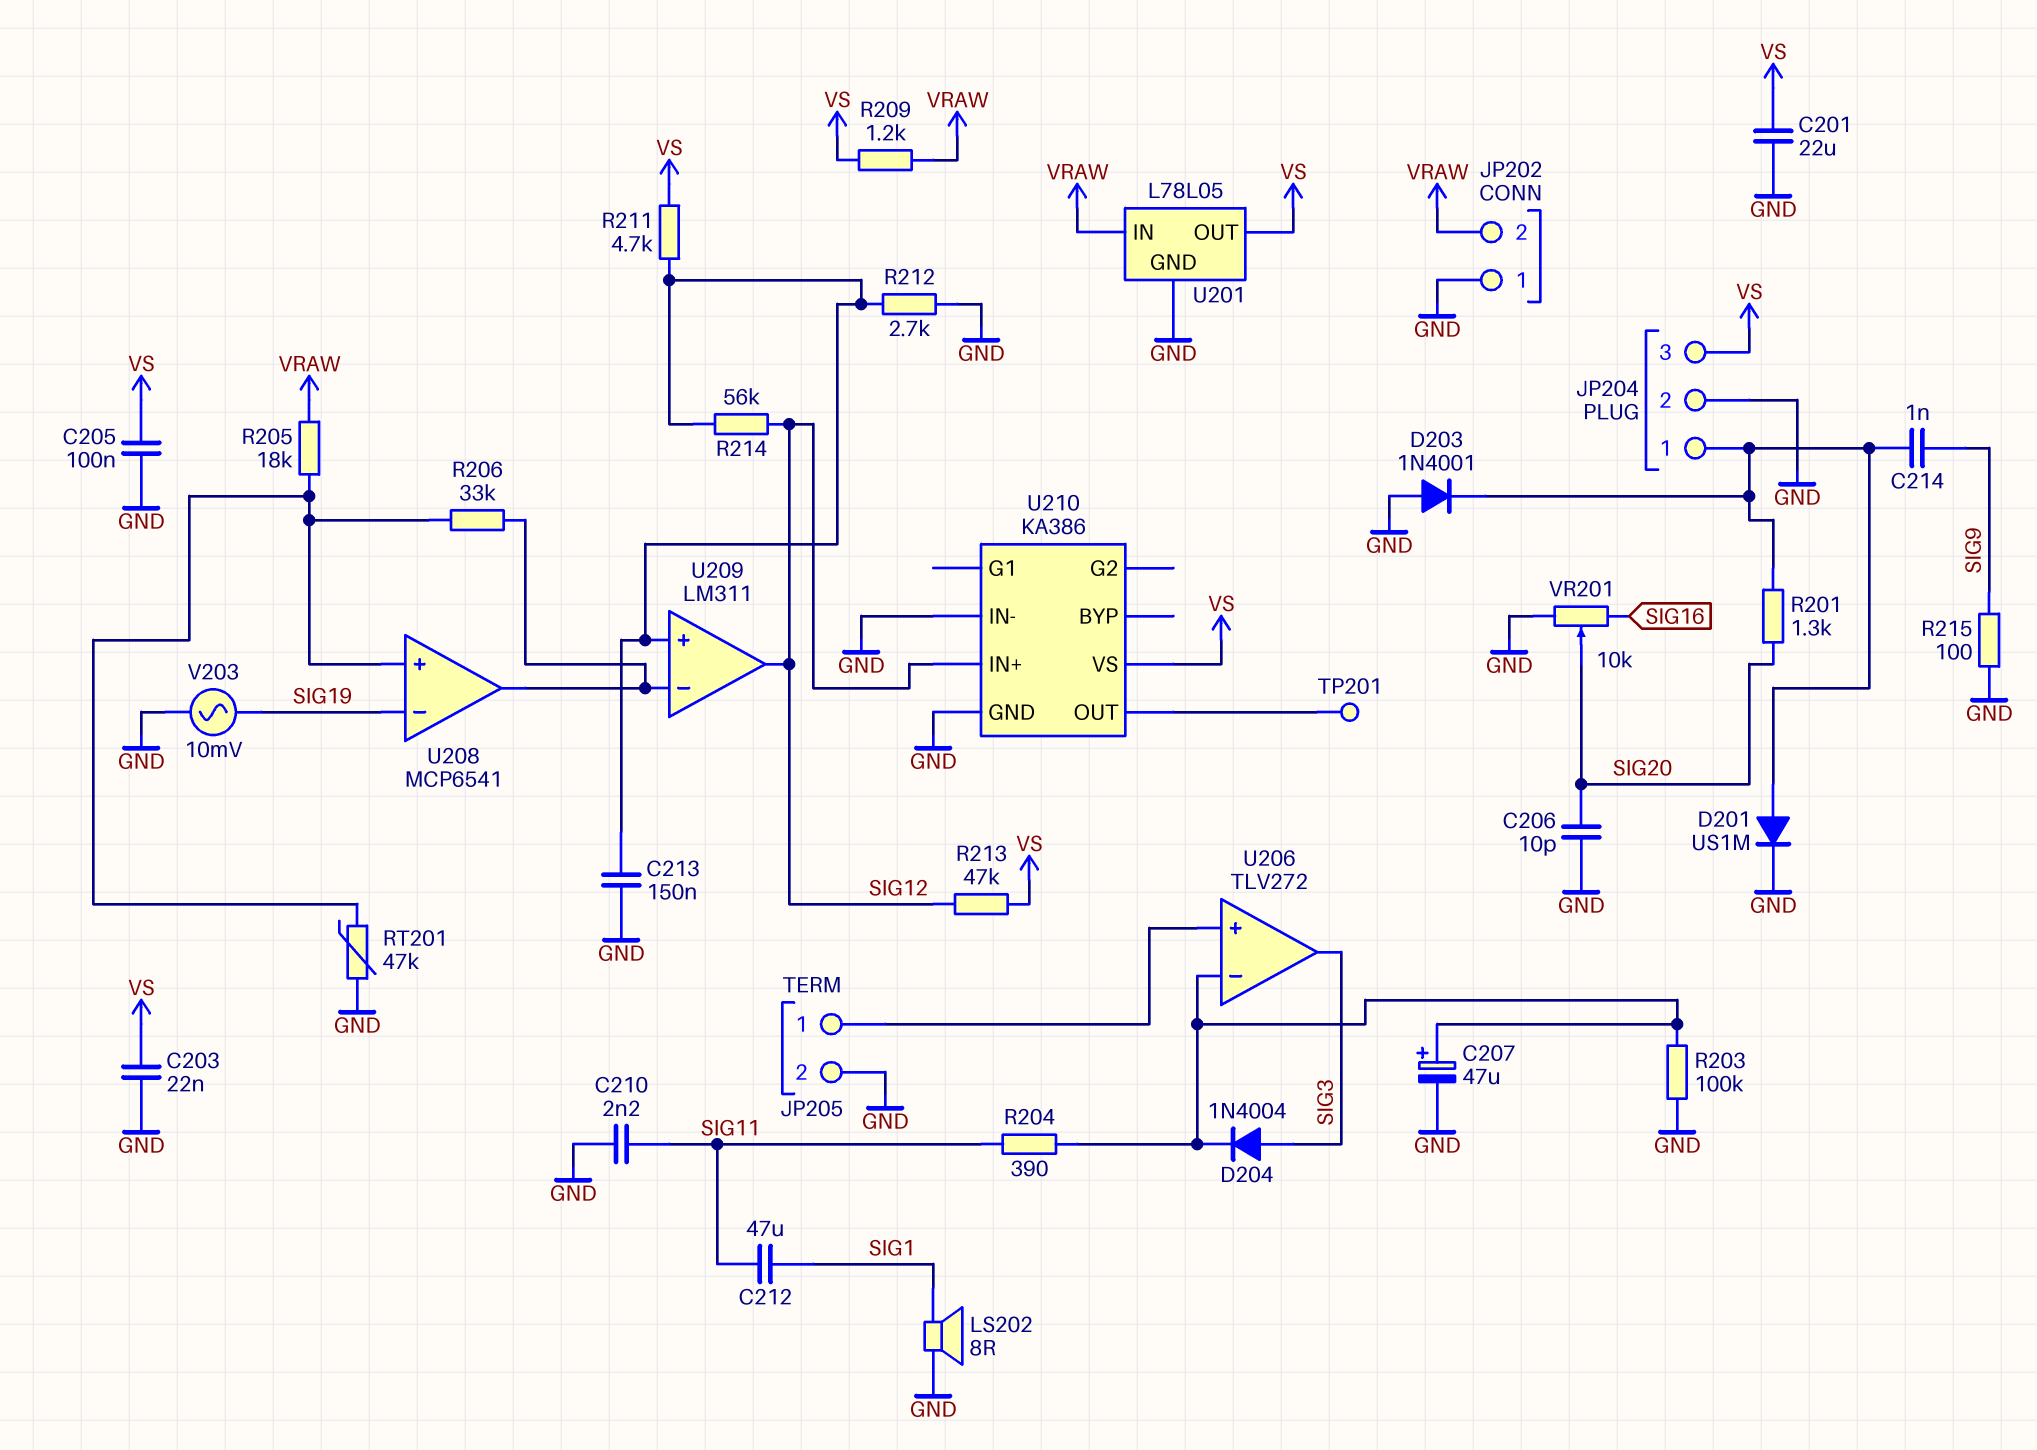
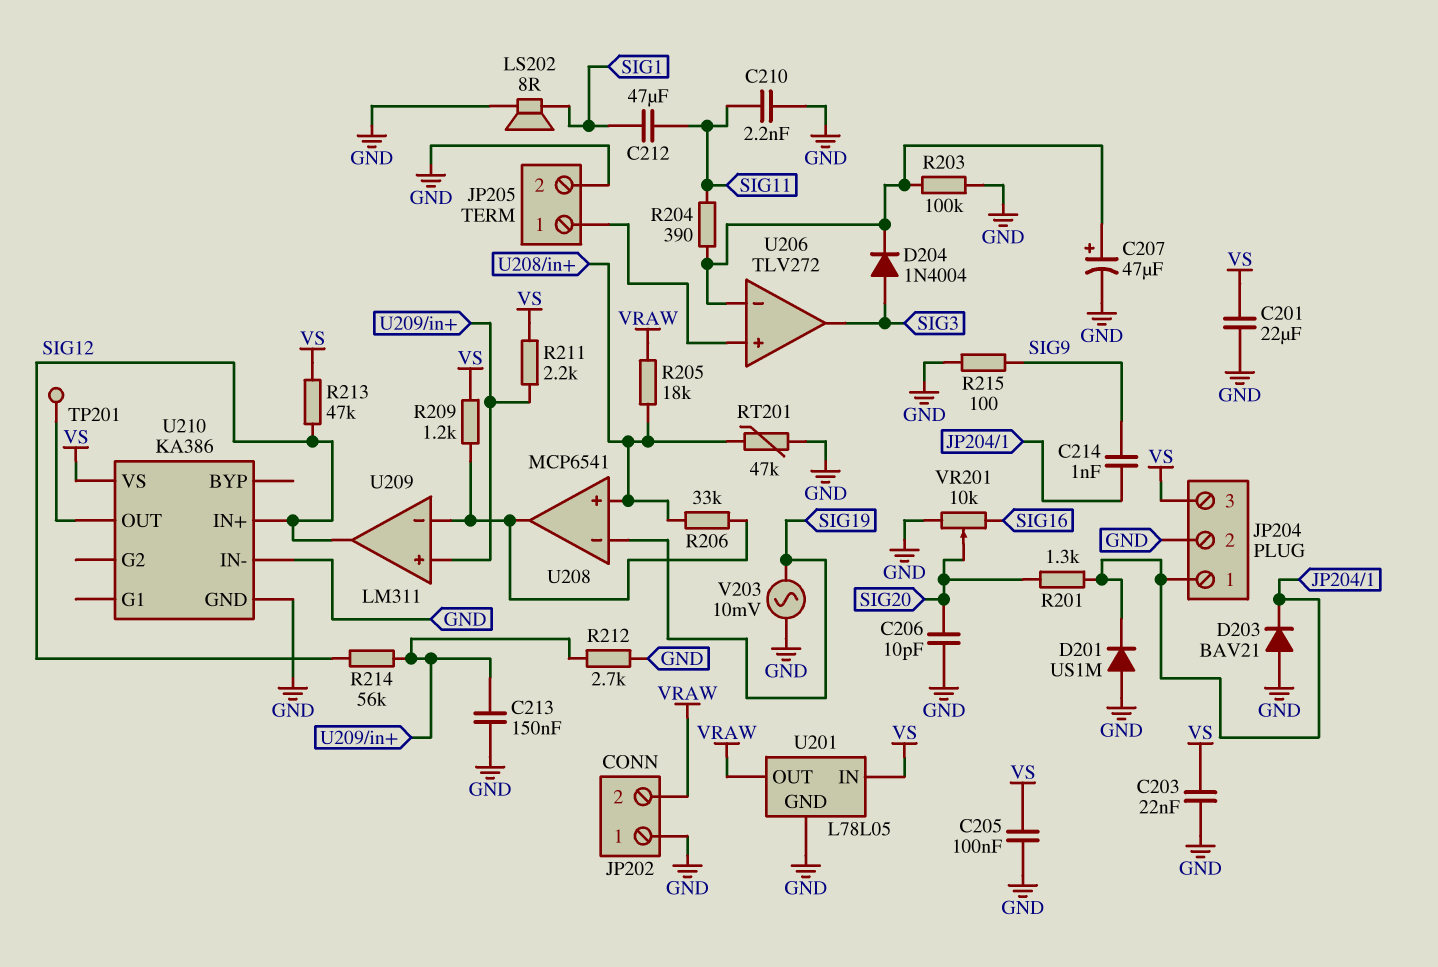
D201: diode US1M (A JP204/1, K GND) -> diode US1M (A GND, K JP204/1)
D203: diode 1N4001 (A GND, K JP204/1) -> diode BAV21 (A GND, K JP204/1)
R209: 1.2k (VRAW, VS) -> 1.2k (U208/out, VS)
R211: 4.7k (U209/in+, VS) -> 2.2k (U209/in+, VS)
U201 pin IN: VRAW -> VS
U201 pin OUT: VS -> VRAW

